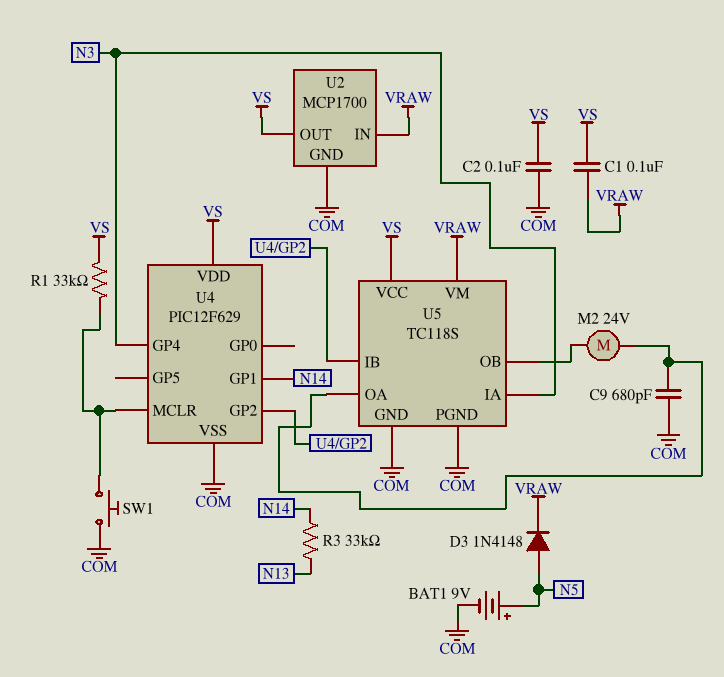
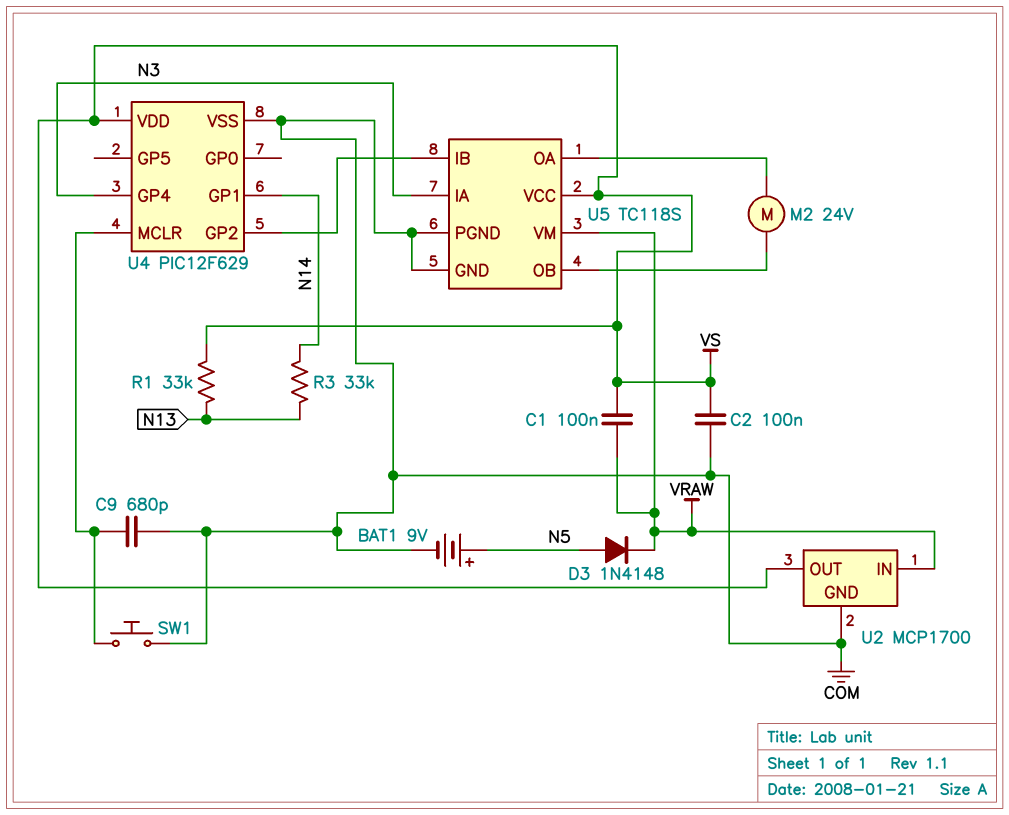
C9: 680pF (COM, U5/OA) -> 680pF (COM, U4/MCLR)
R1: 33k (U4/MCLR, VS) -> 33k (N13, VS)

